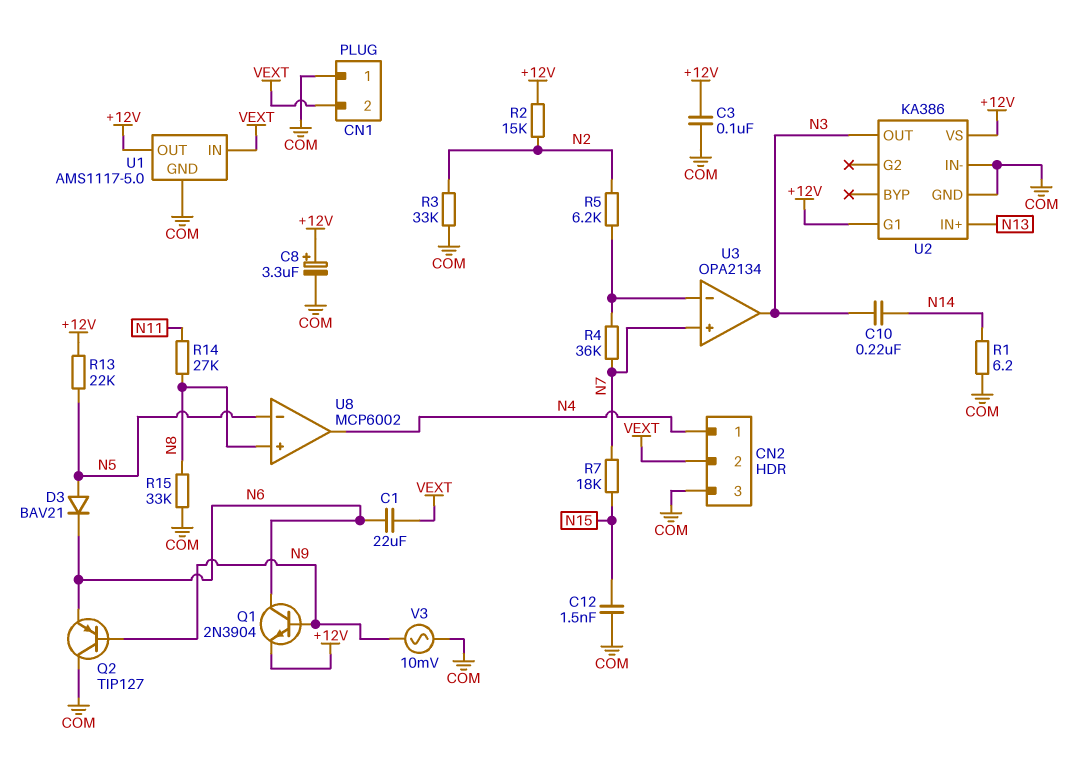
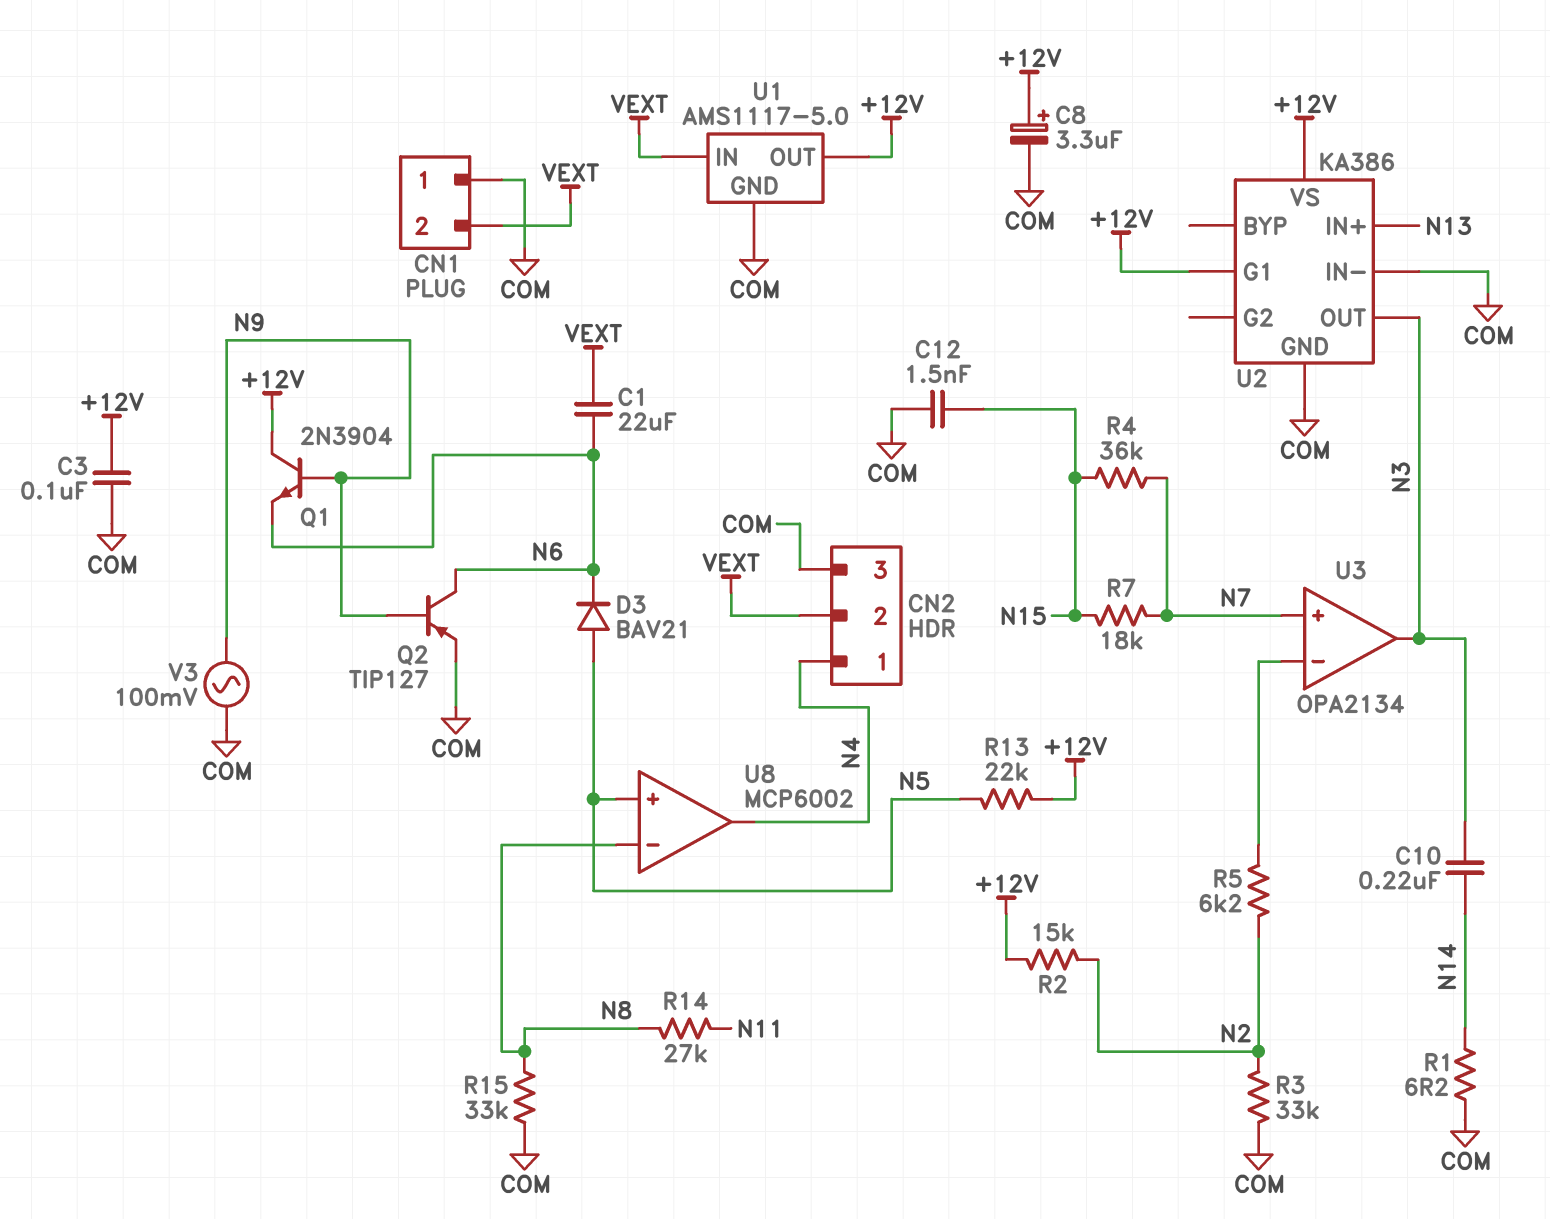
Q1: NPN 2N3904 (B N9, C N6, E +12V) -> NPN 2N3904 (B N9, C +12V, E N6)
Q2: PNP TIP127 (B N9, C COM, E N6) -> PNP TIP127 (B N9, C N6, E COM)
R4: 36k (N7, U3/in-) -> 36k (N7, N15)
U8 pin in+: N8 -> N5
U8 pin in-: N5 -> N8
V3: AC 10mV (COM, N9) -> AC 100mV (COM, N9)

